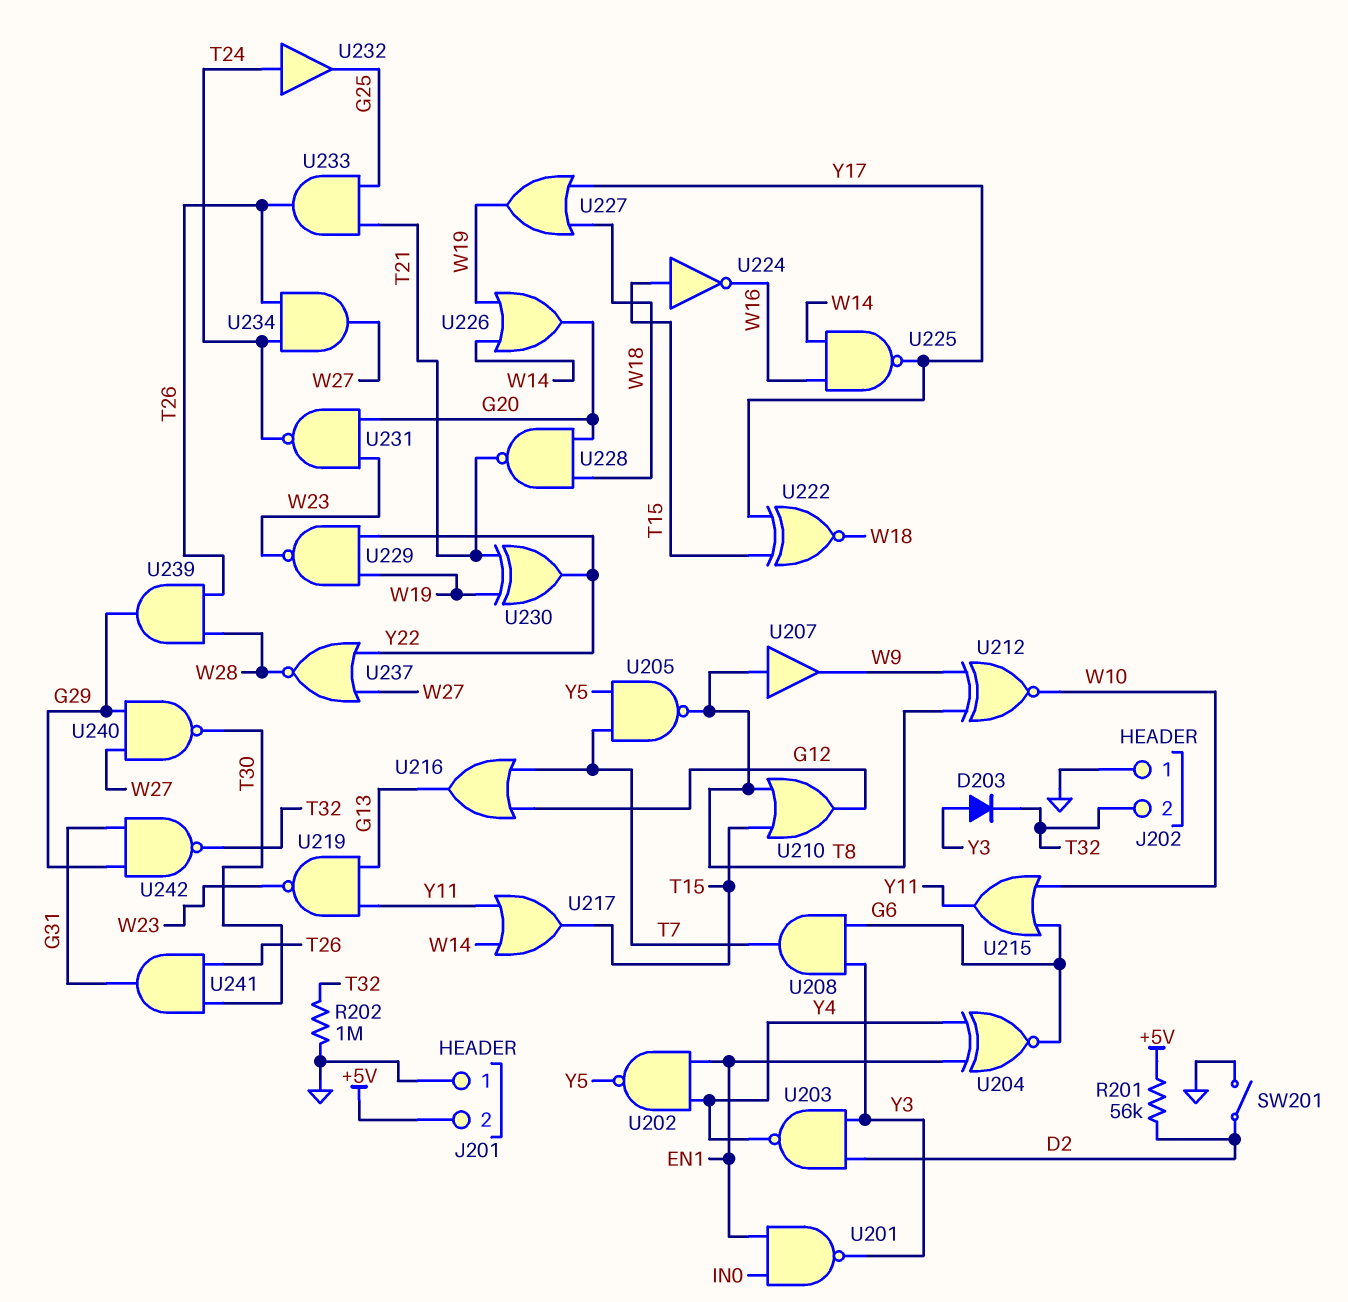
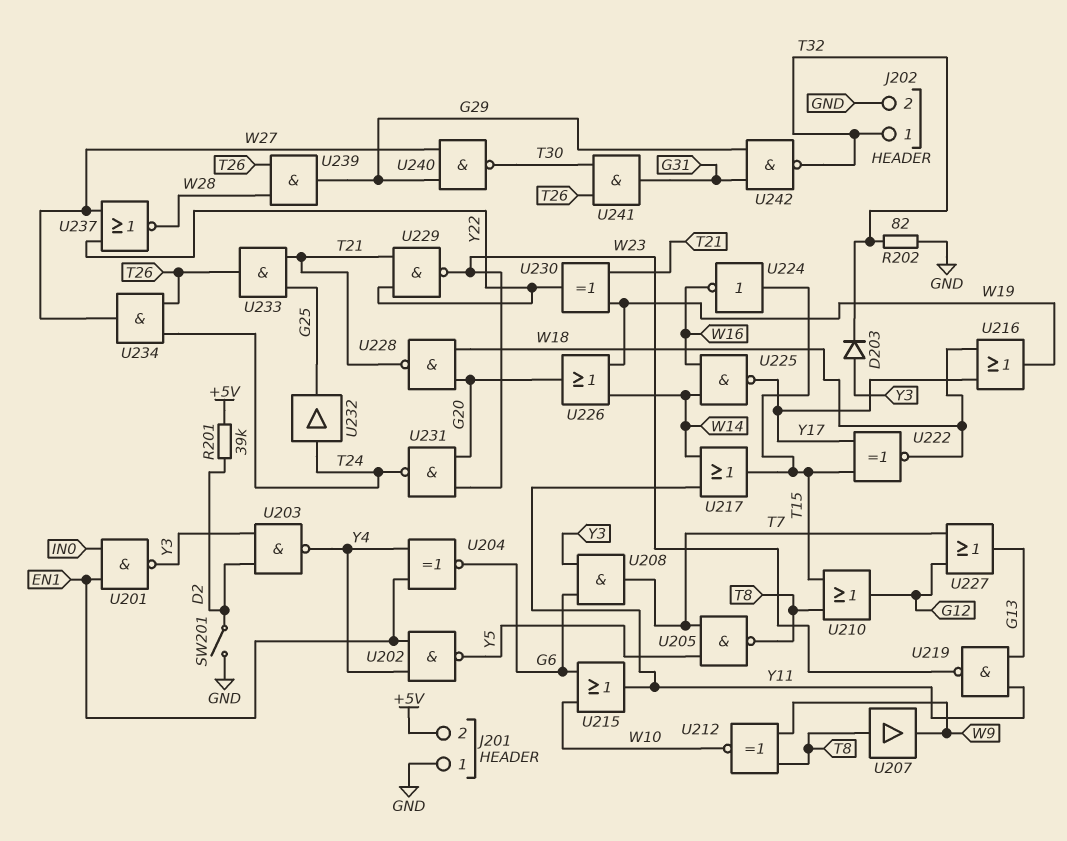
J202 pin 1: GND -> T32
J202 pin 2: T32 -> GND
R201: 56k (+5V, D2) -> 39k (+5V, D2)
R202: 1M (GND, T32) -> 82 (GND, T32)
U216: OR (in G12, in T7, out G13) -> OR (in W18, in Y17, out W19)
U227: OR (in W18, in Y17, out W19) -> OR (in G12, in T7, out G13)
U229: NAND (in W19, in Y22, out W23) -> NAND (in T21, in Y22, out W23)

